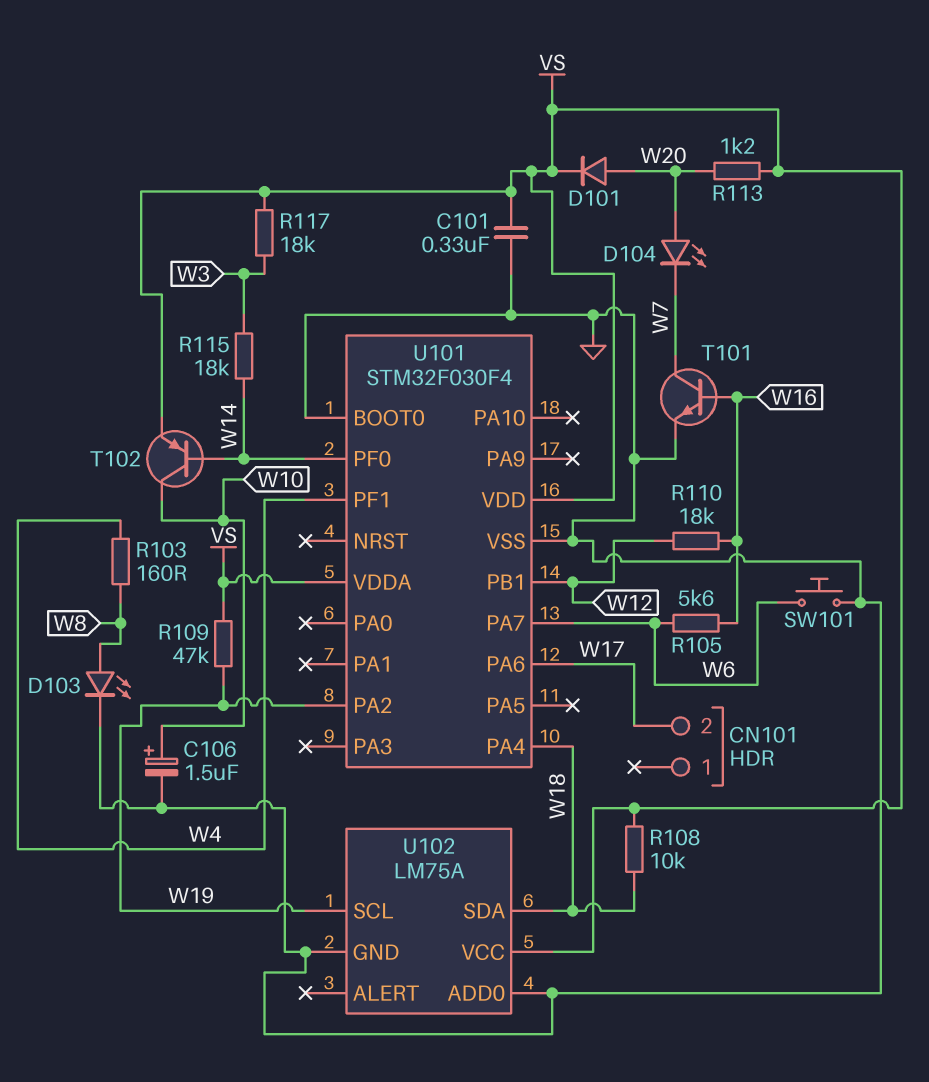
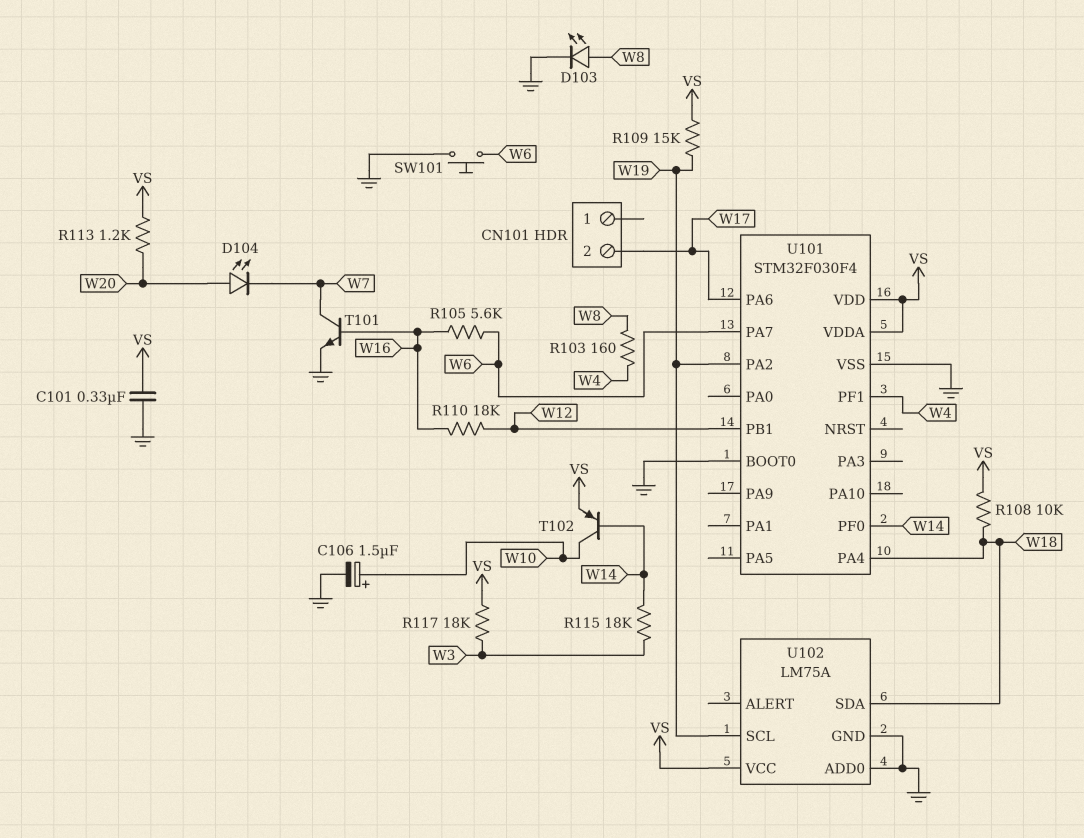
D101: diode (A W20, K VS) -> none
R109: 47k (VS, W19) -> 15k (VS, W19)

